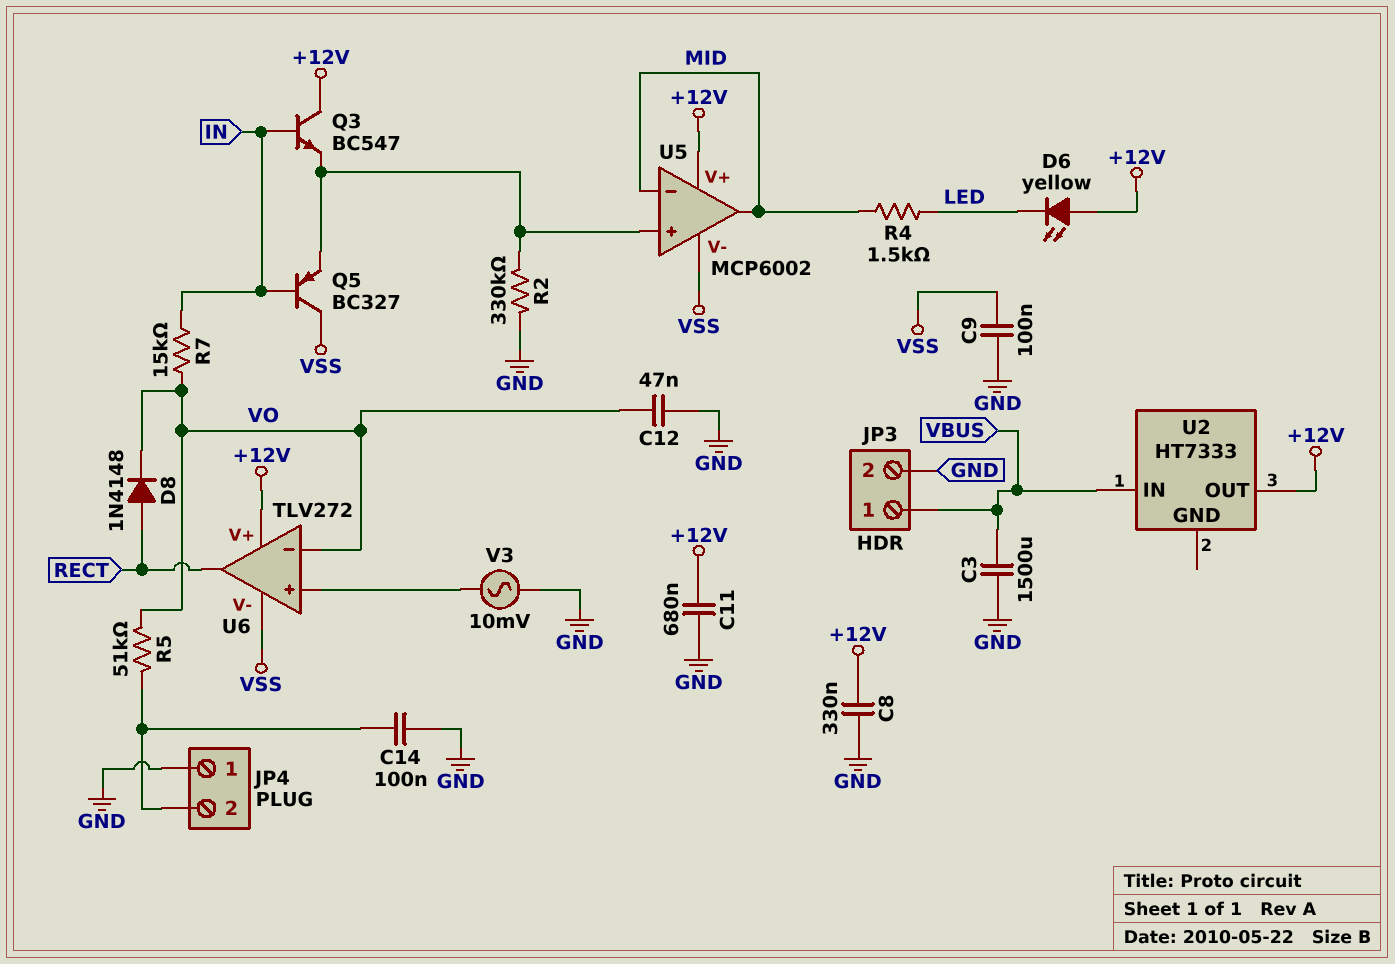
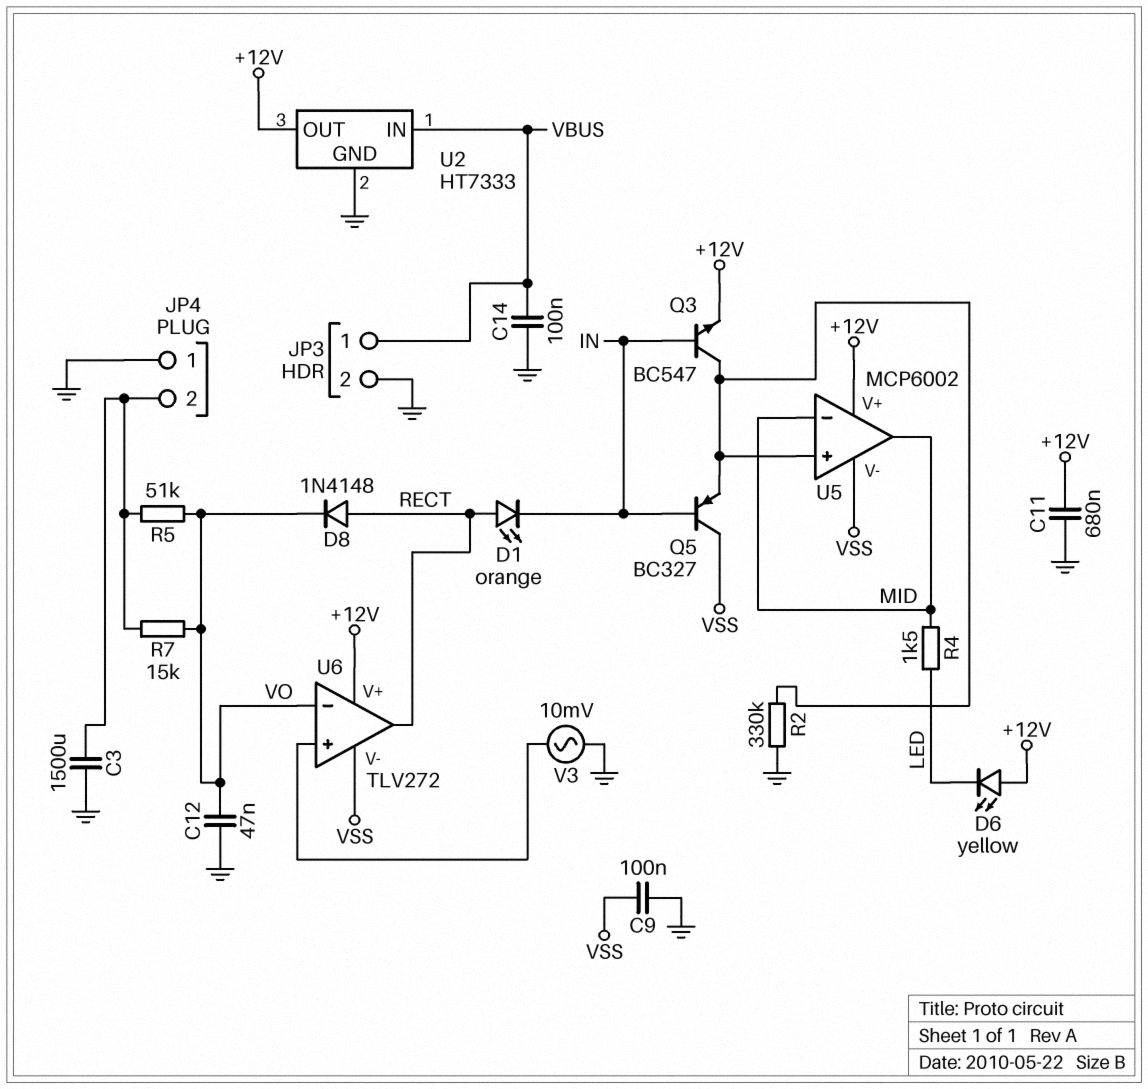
C3: 1500uF (GND, VBUS) -> 1500uF (GND, JP4/2)
C8: 330nF (+12V, GND) -> none
C14: 100nF (GND, JP4/2) -> 100nF (GND, VBUS)
D1: none -> LED orange (A RECT, K IN)
Q3: NPN BC547 (B IN, C +12V, E U5/in+) -> NPN BC547 (B IN, C U5/in+, E +12V)
R7: 15k (IN, VO) -> 15k (JP4/2, VO)
U2 pin GND: none -> GND

